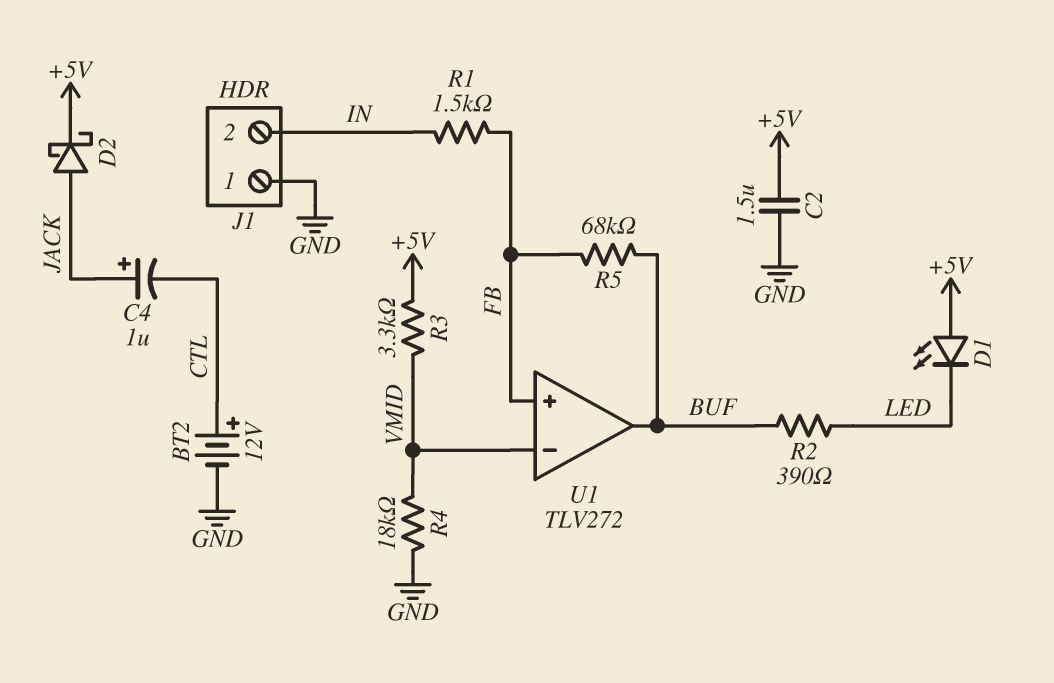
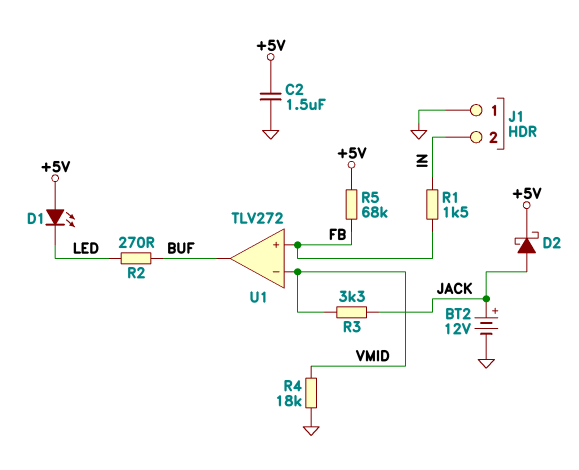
BT2: 12V (plus CTL, minus GND) -> 12V (plus JACK, minus GND)
C4: 1uF (plus JACK, minus CTL) -> none
R2: 390 (BUF, LED) -> 270 (BUF, LED)
R3: 3.3k (+5V, VMID) -> 3.3k (JACK, VMID)
R5: 68k (BUF, FB) -> 68k (+5V, FB)

